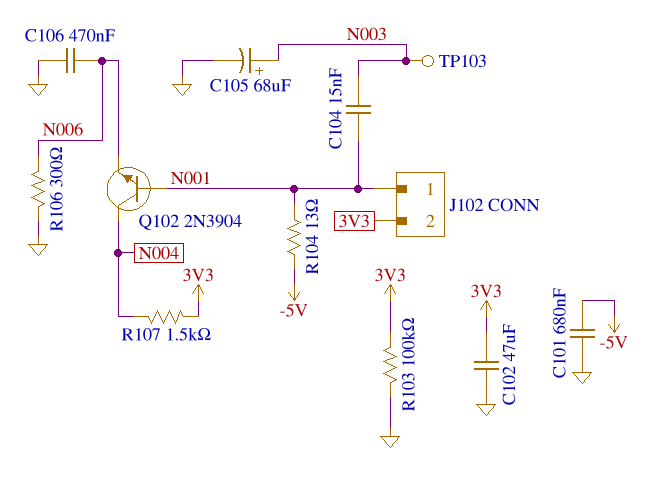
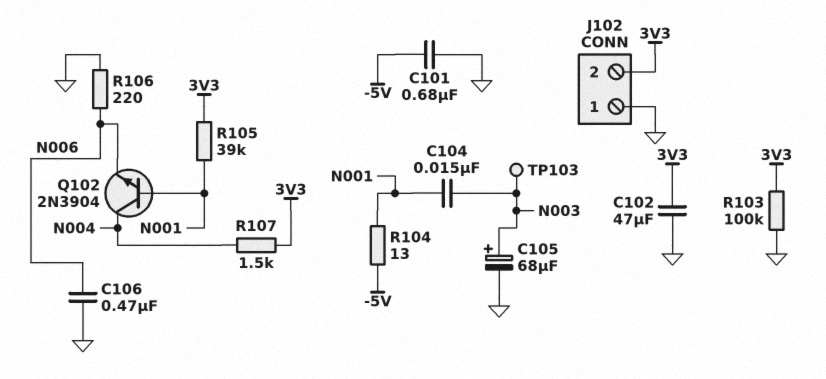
J102 pin 1: N001 -> GND
R105: none -> 39k (3V3, N001)
R106: 300 (GND, N006) -> 220 (GND, N006)

